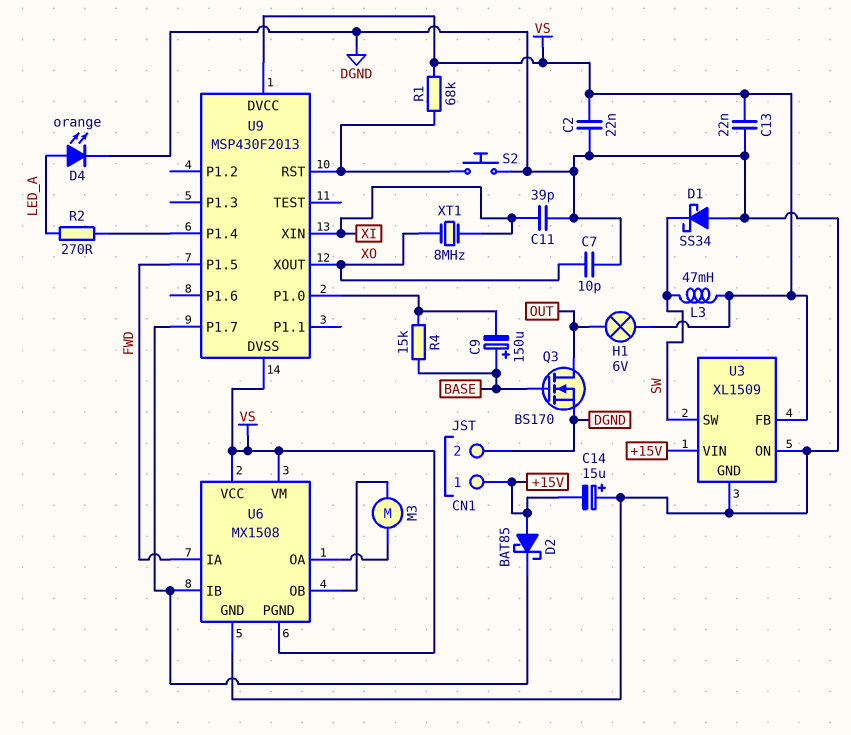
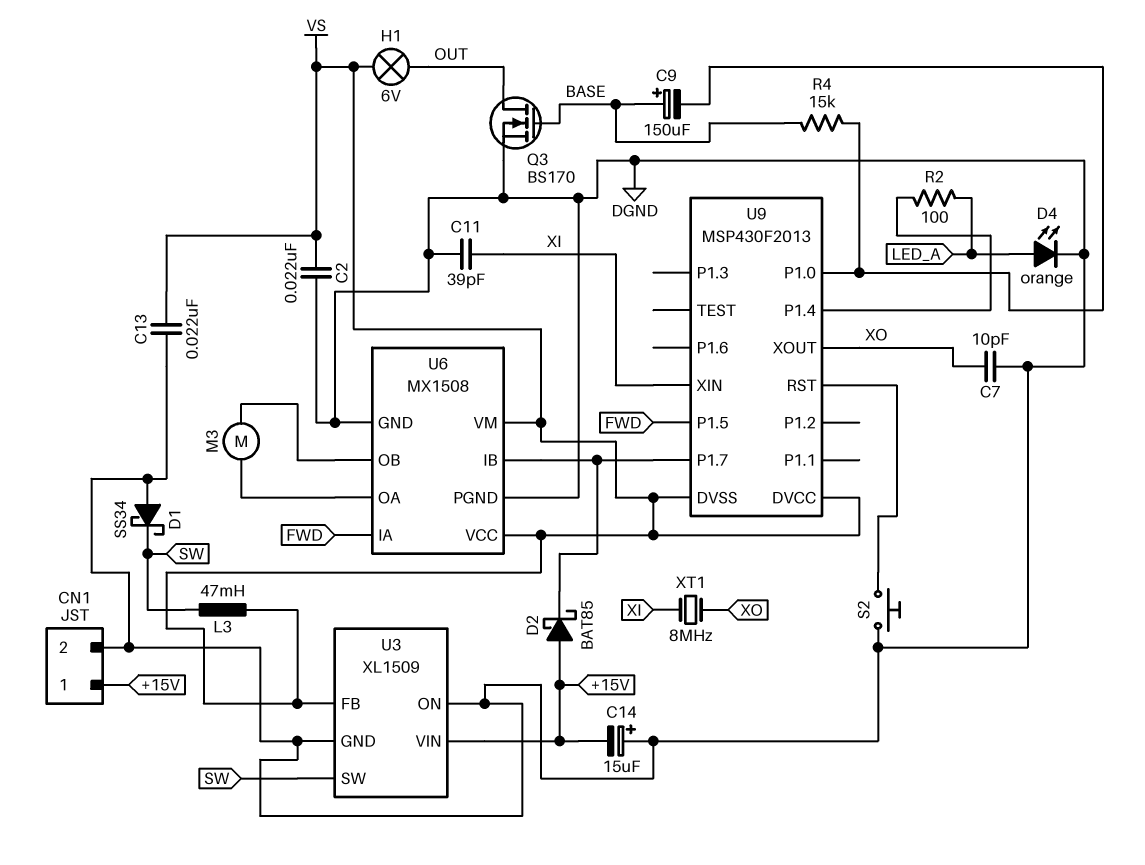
R1: 68k (U9/RST, VS) -> none
R2: 270 (LED_A, U9/P1.4) -> 100 (LED_A, U9/P1.4)
U6 pin PGND: VS -> DGND

